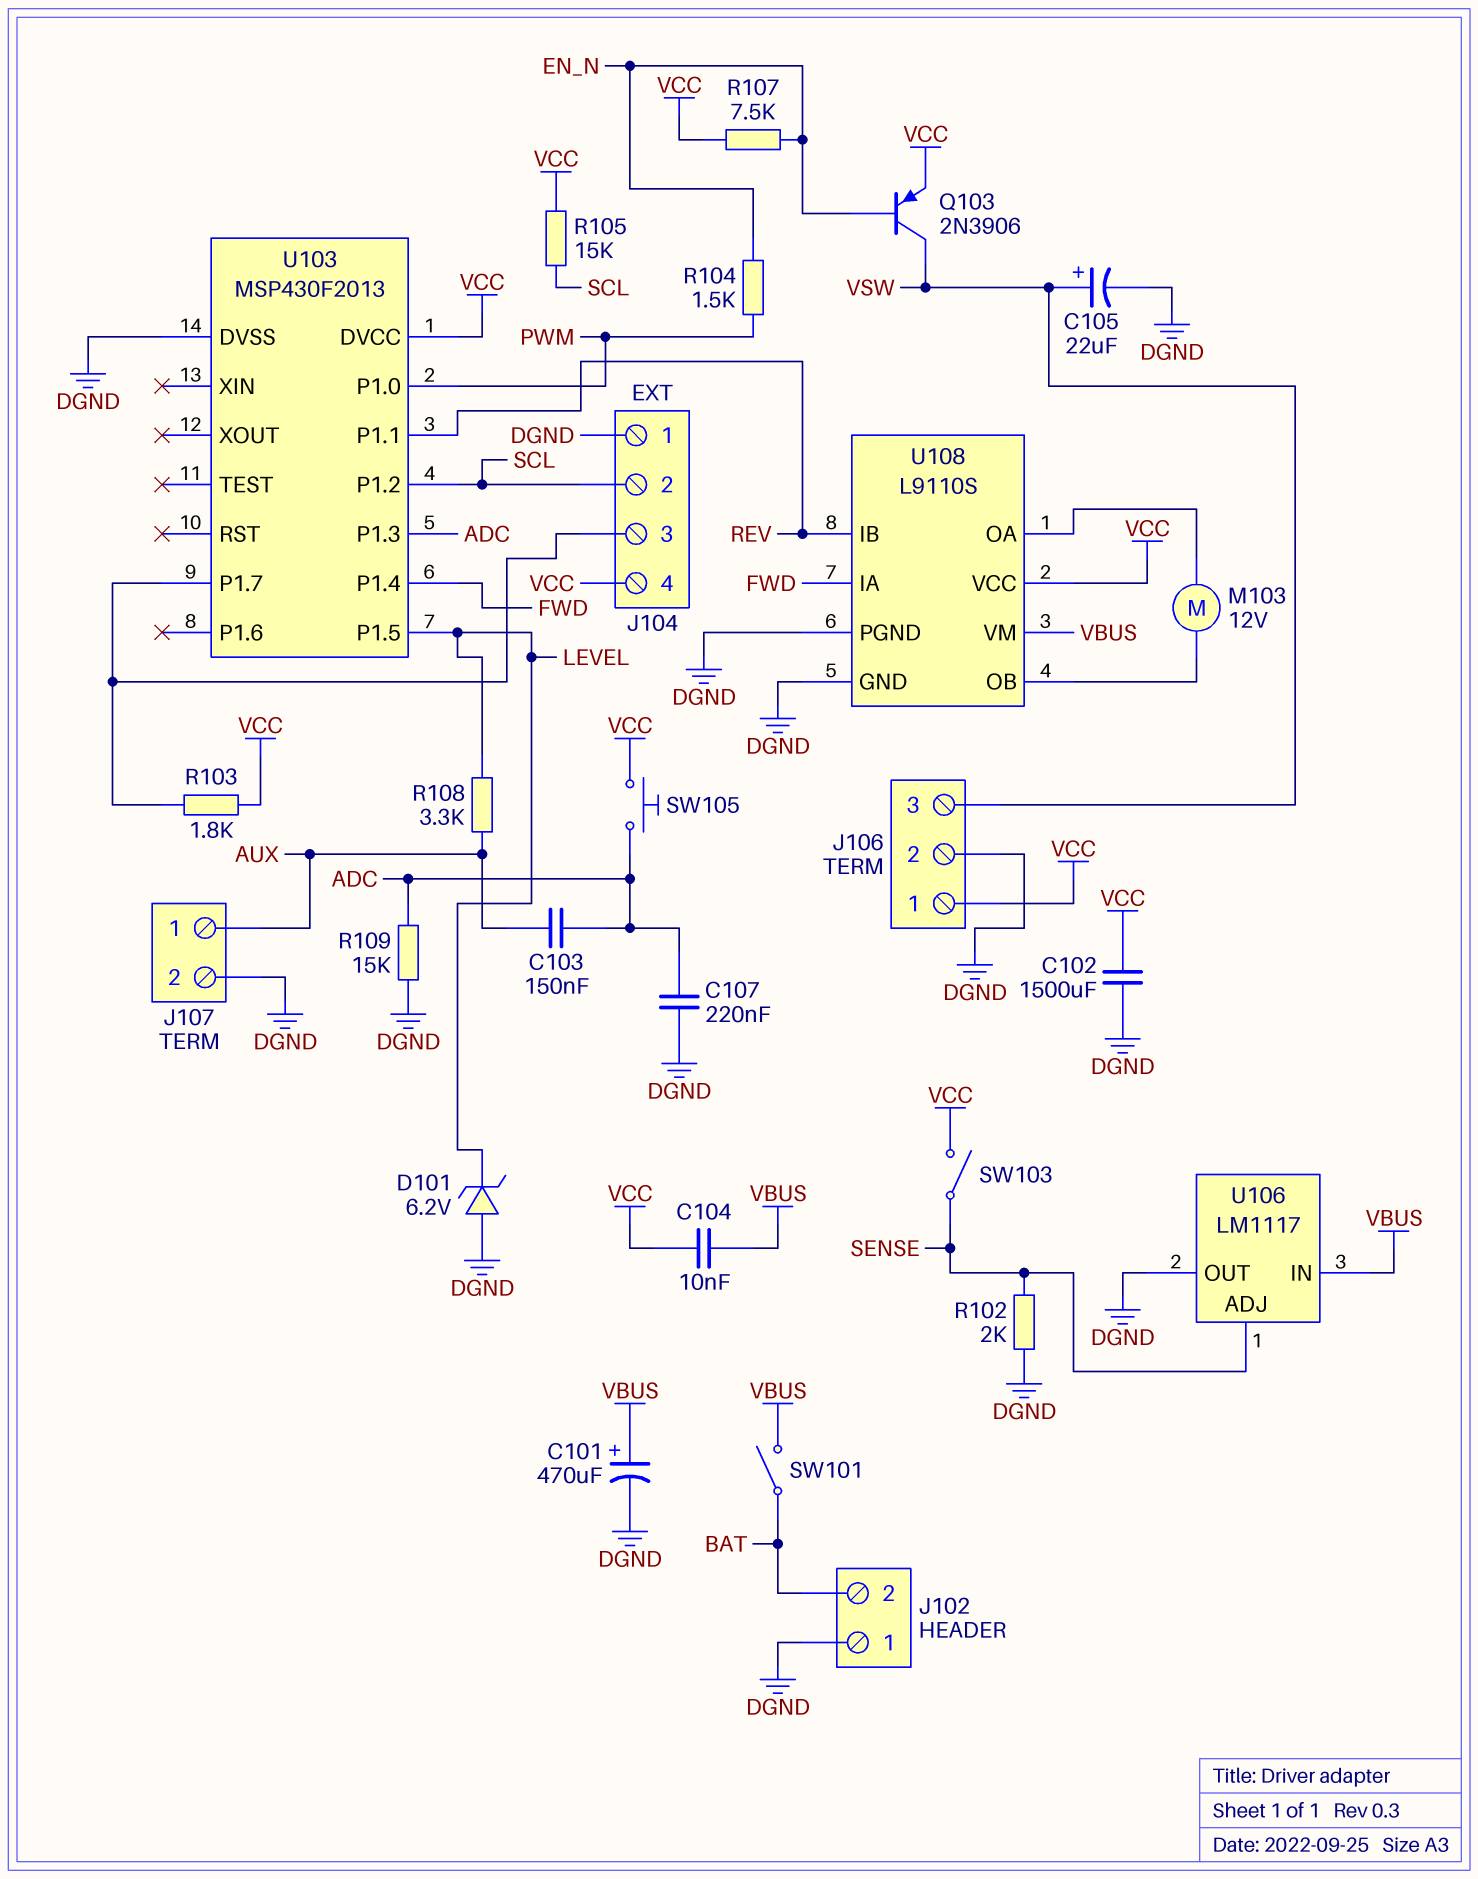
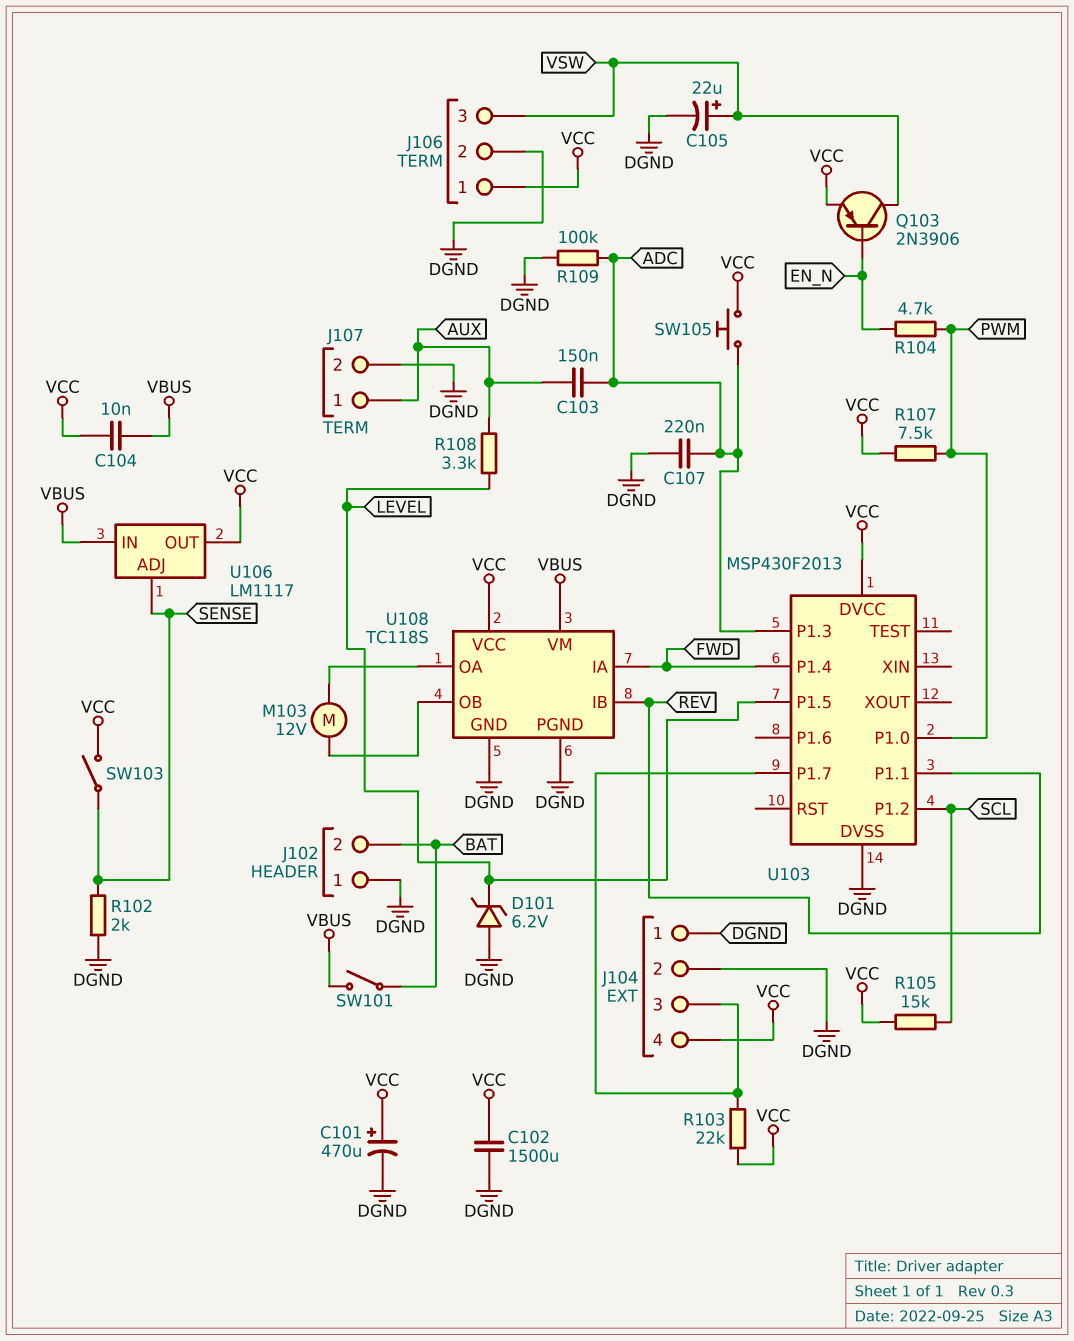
C101: 470uF (plus VBUS, minus DGND) -> 470uF (plus VCC, minus DGND)
J104 pin 2: SCL -> DGND
R103: 1.8k (J104/3, VCC) -> 22k (J104/3, VCC)
R104: 1.5k (EN_N, PWM) -> 4.7k (EN_N, PWM)
R107: 7.5k (EN_N, VCC) -> 7.5k (PWM, VCC)
R109: 15k (ADC, DGND) -> 100k (ADC, DGND)
U106 pin OUT: DGND -> VCC
U108: L9110S -> TC118S

